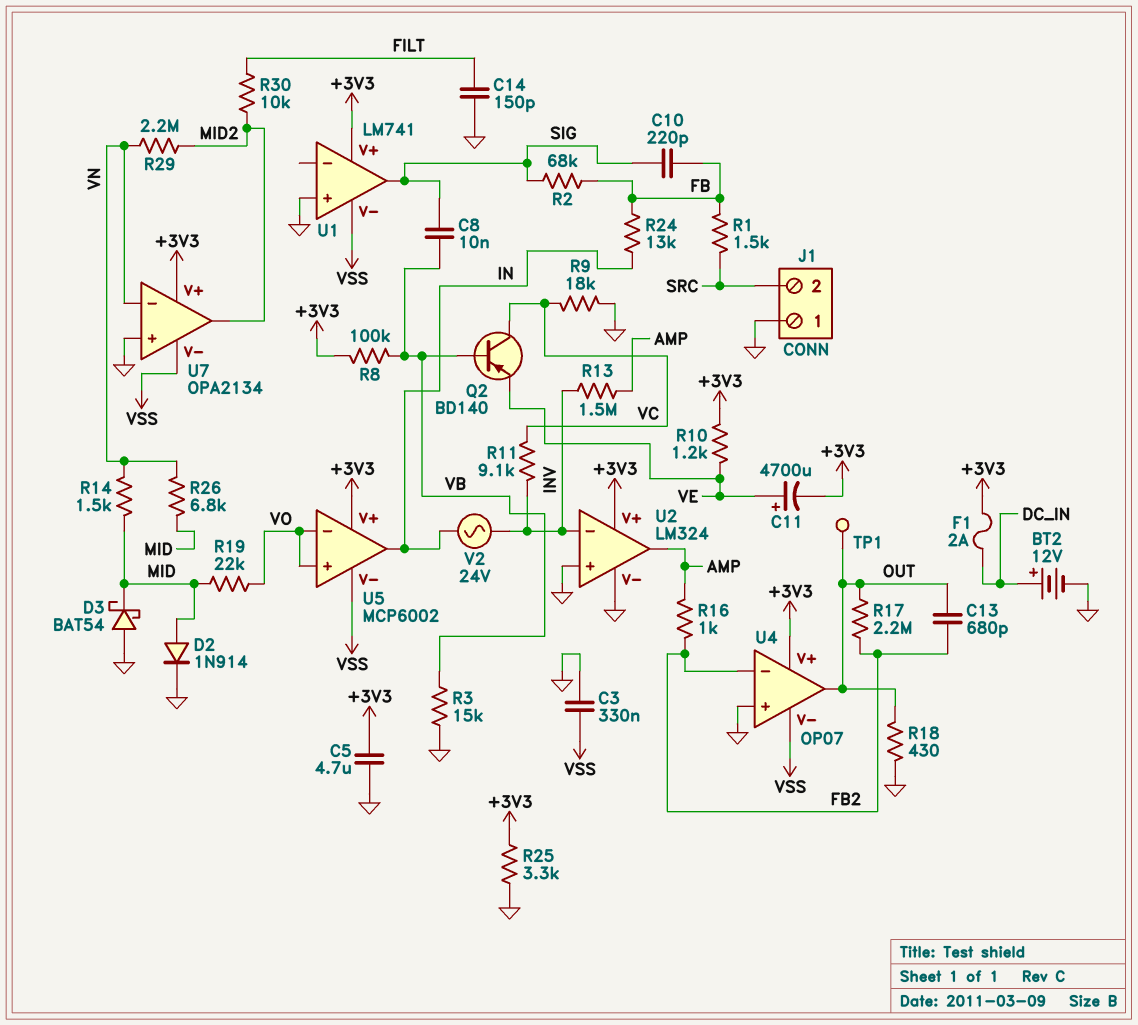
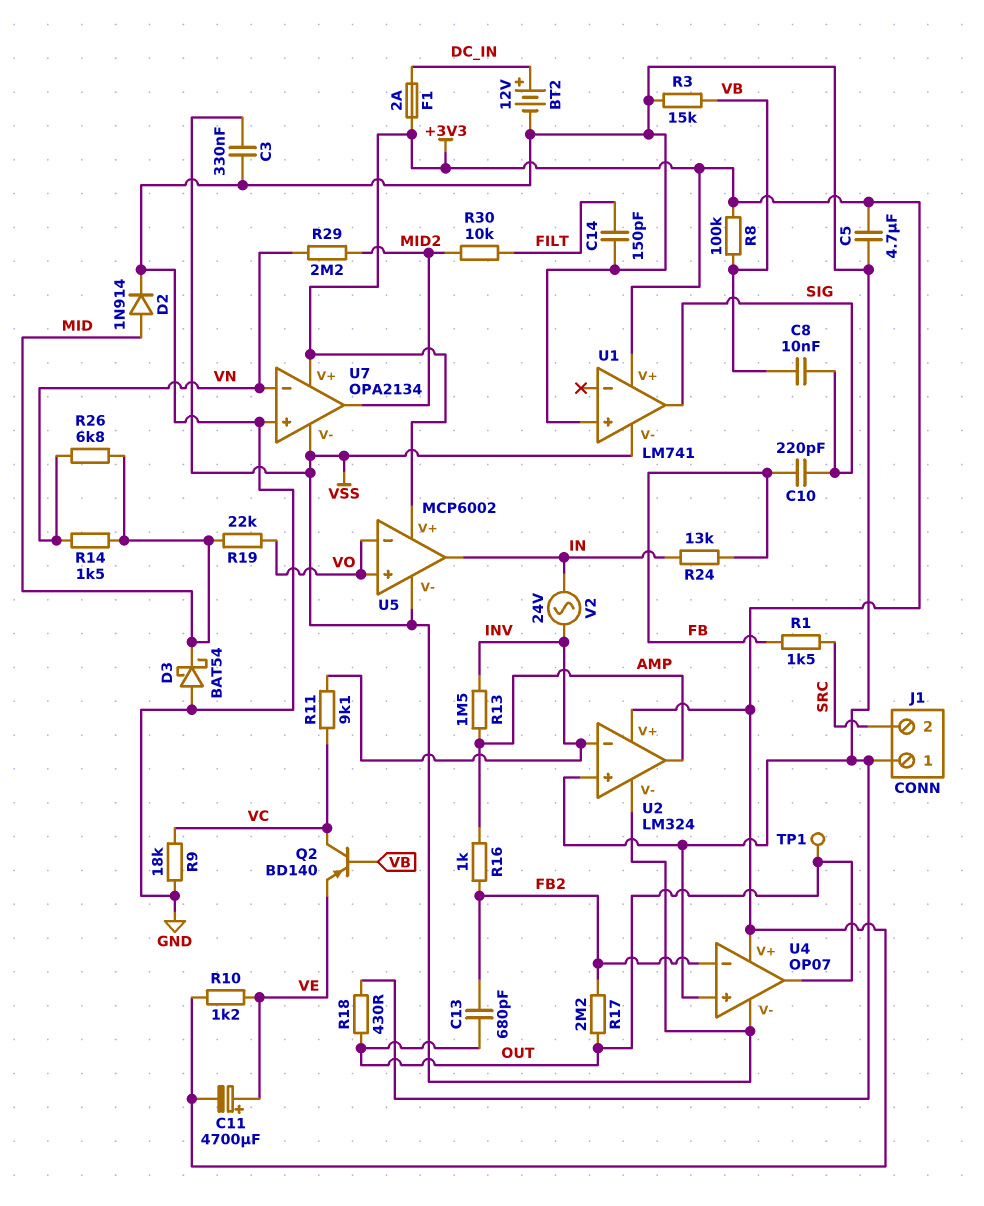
R2: 68k (FB, SIG) -> none
R25: 3.3k (+3V3, GND) -> none
U2 pin V-: GND -> VSS

